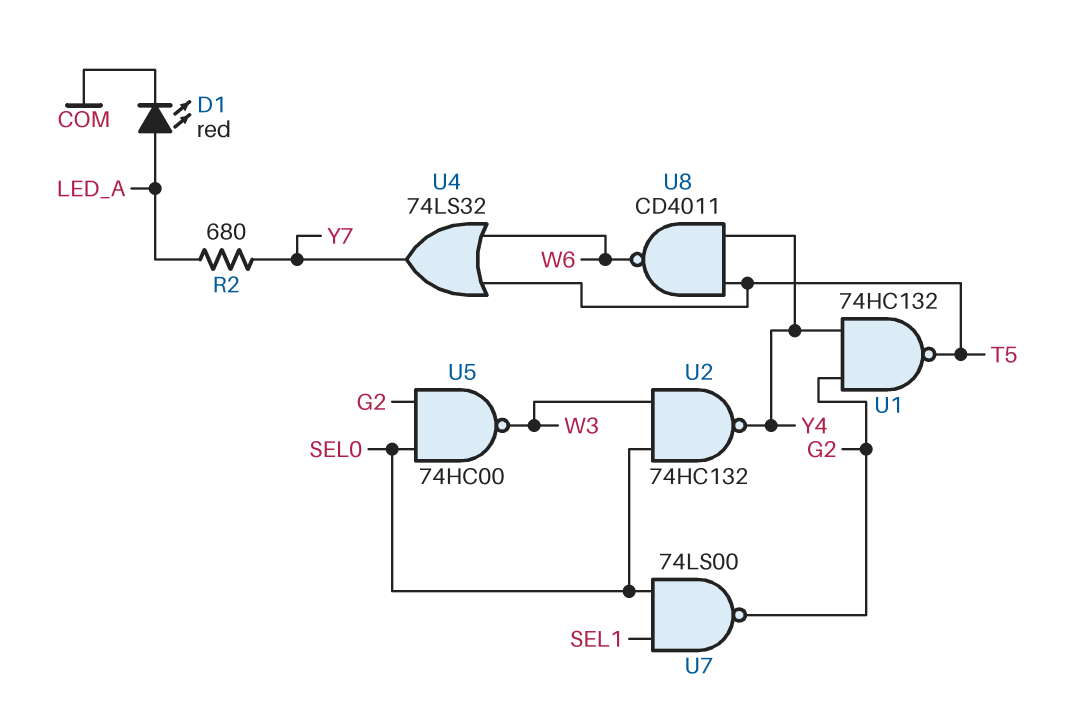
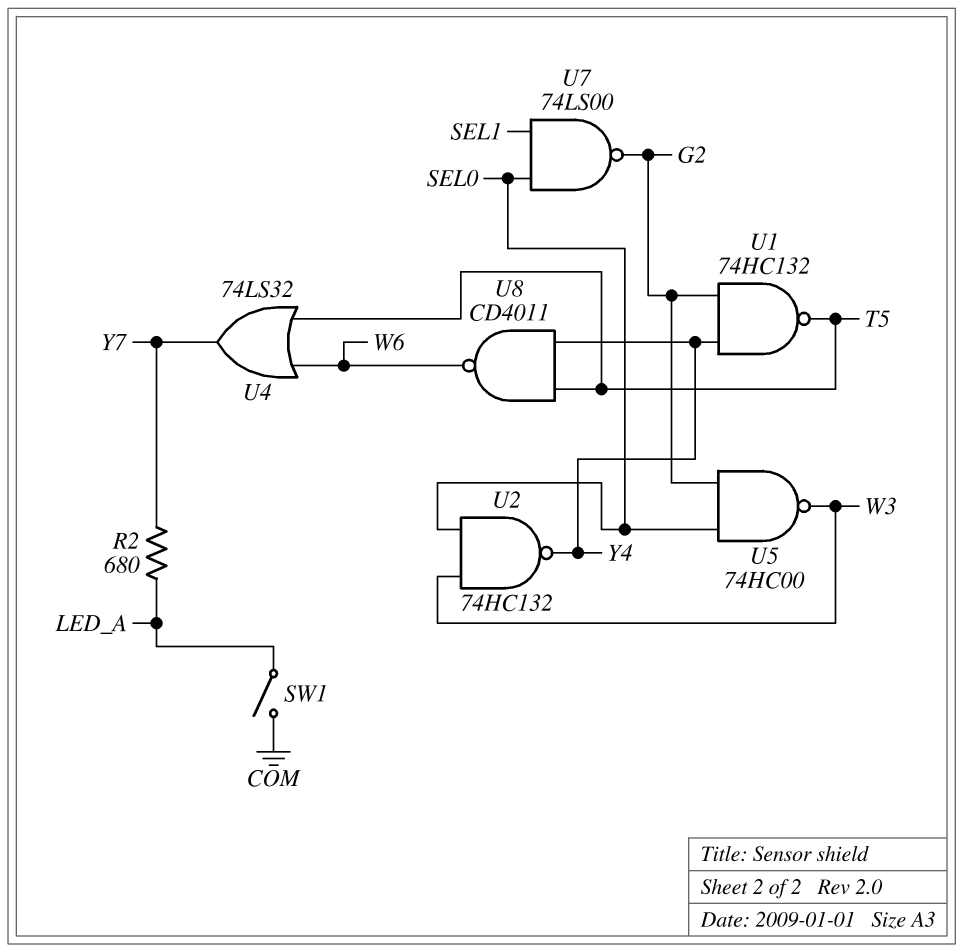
D1: LED red (A LED_A, K COM) -> none
SW1: none -> switch (COM, LED_A)

